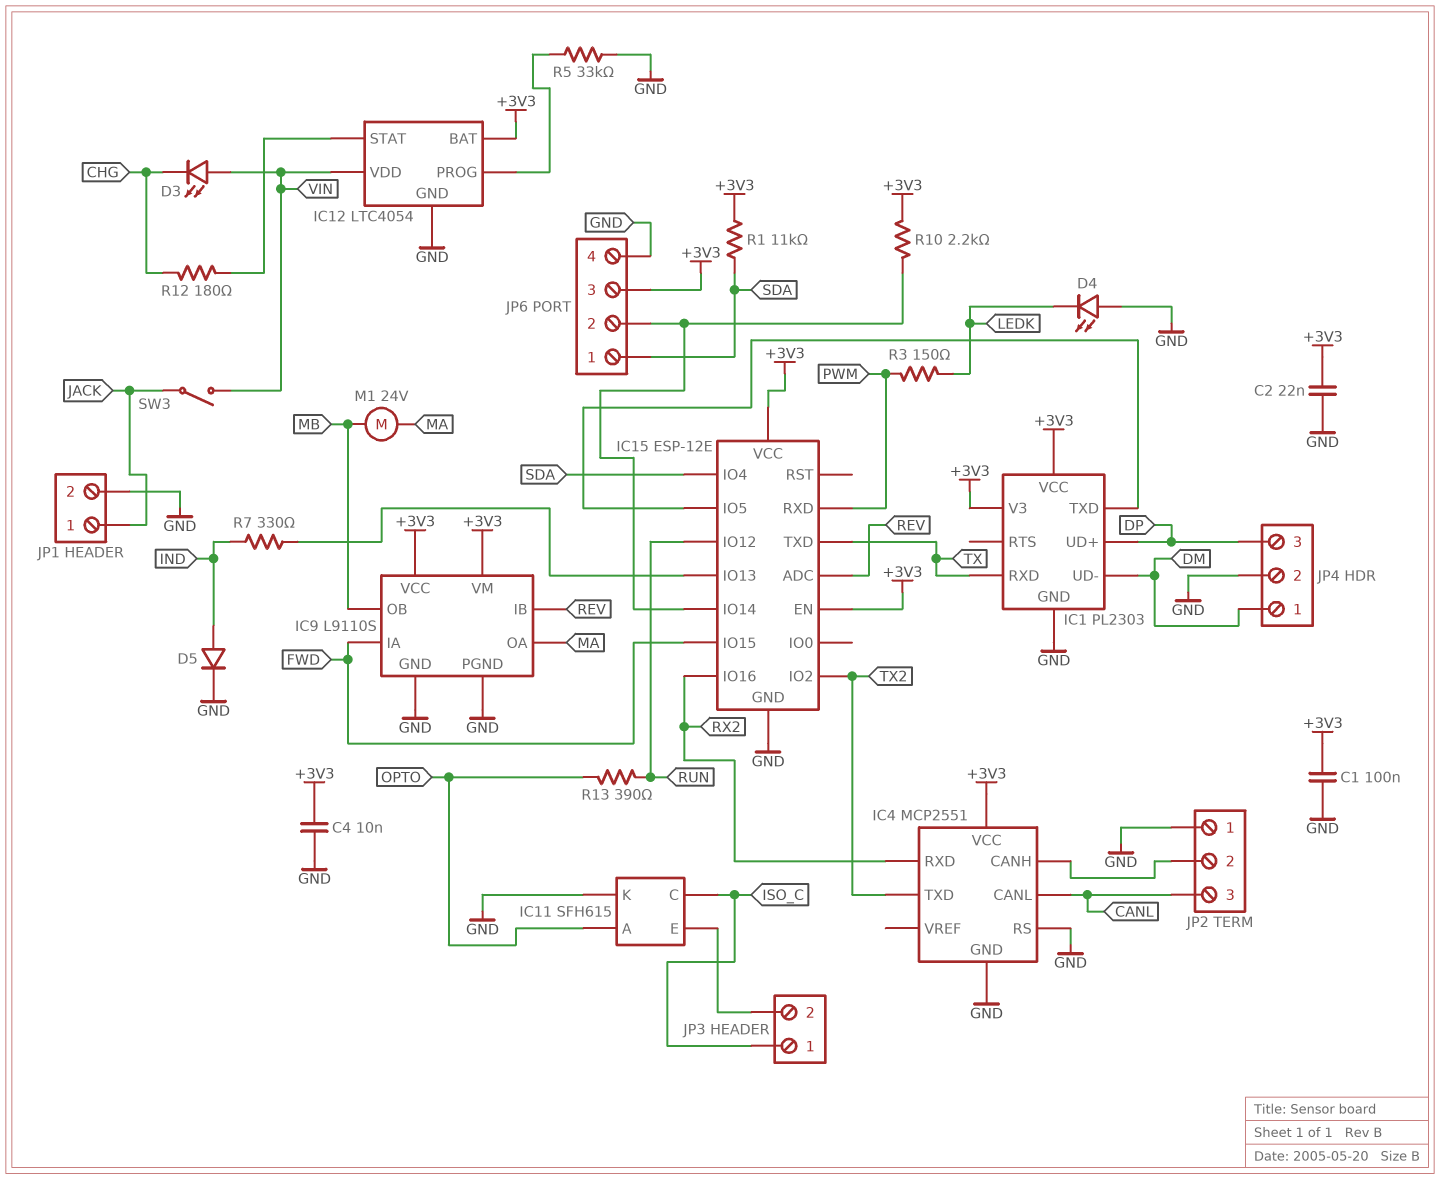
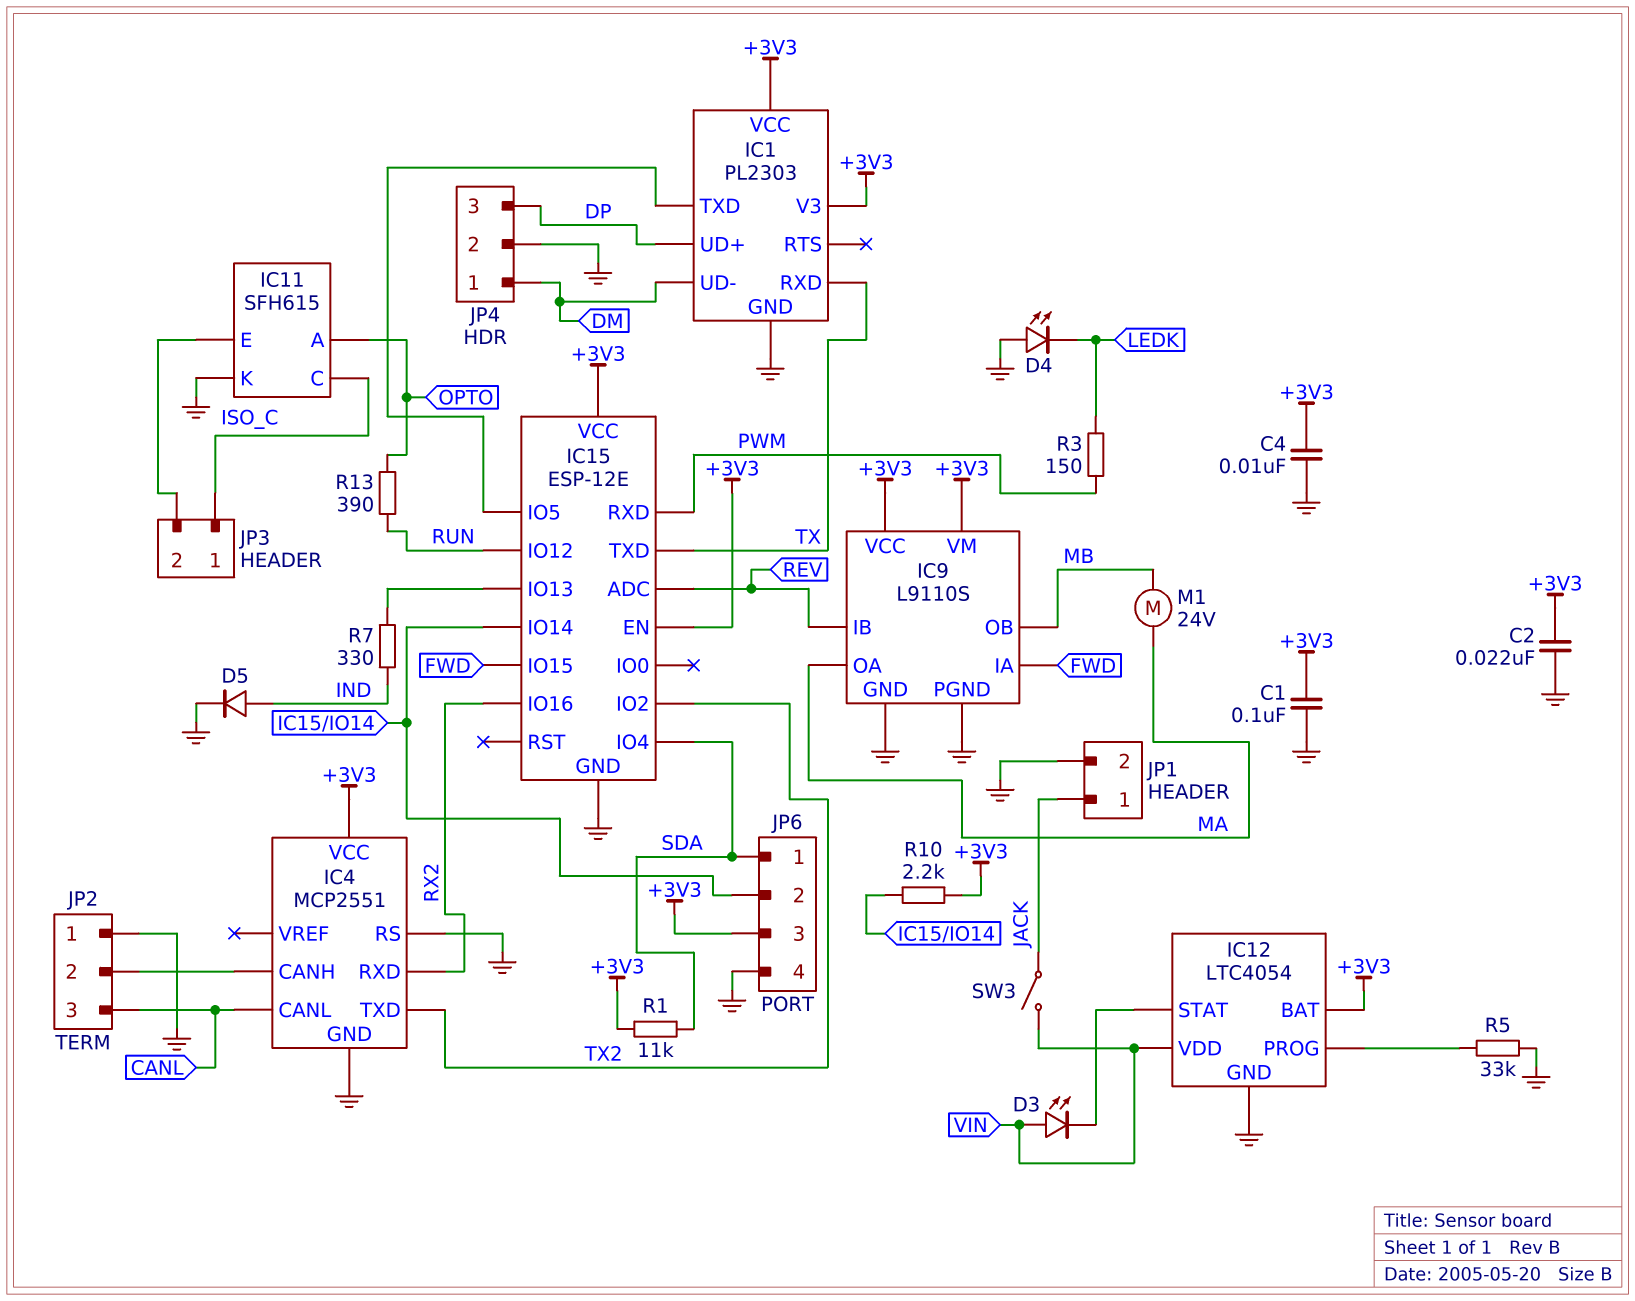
D3: LED (A VIN, K CHG) -> LED (A VIN, K IC12/STAT)
R12: 180 (CHG, IC12/STAT) -> none

